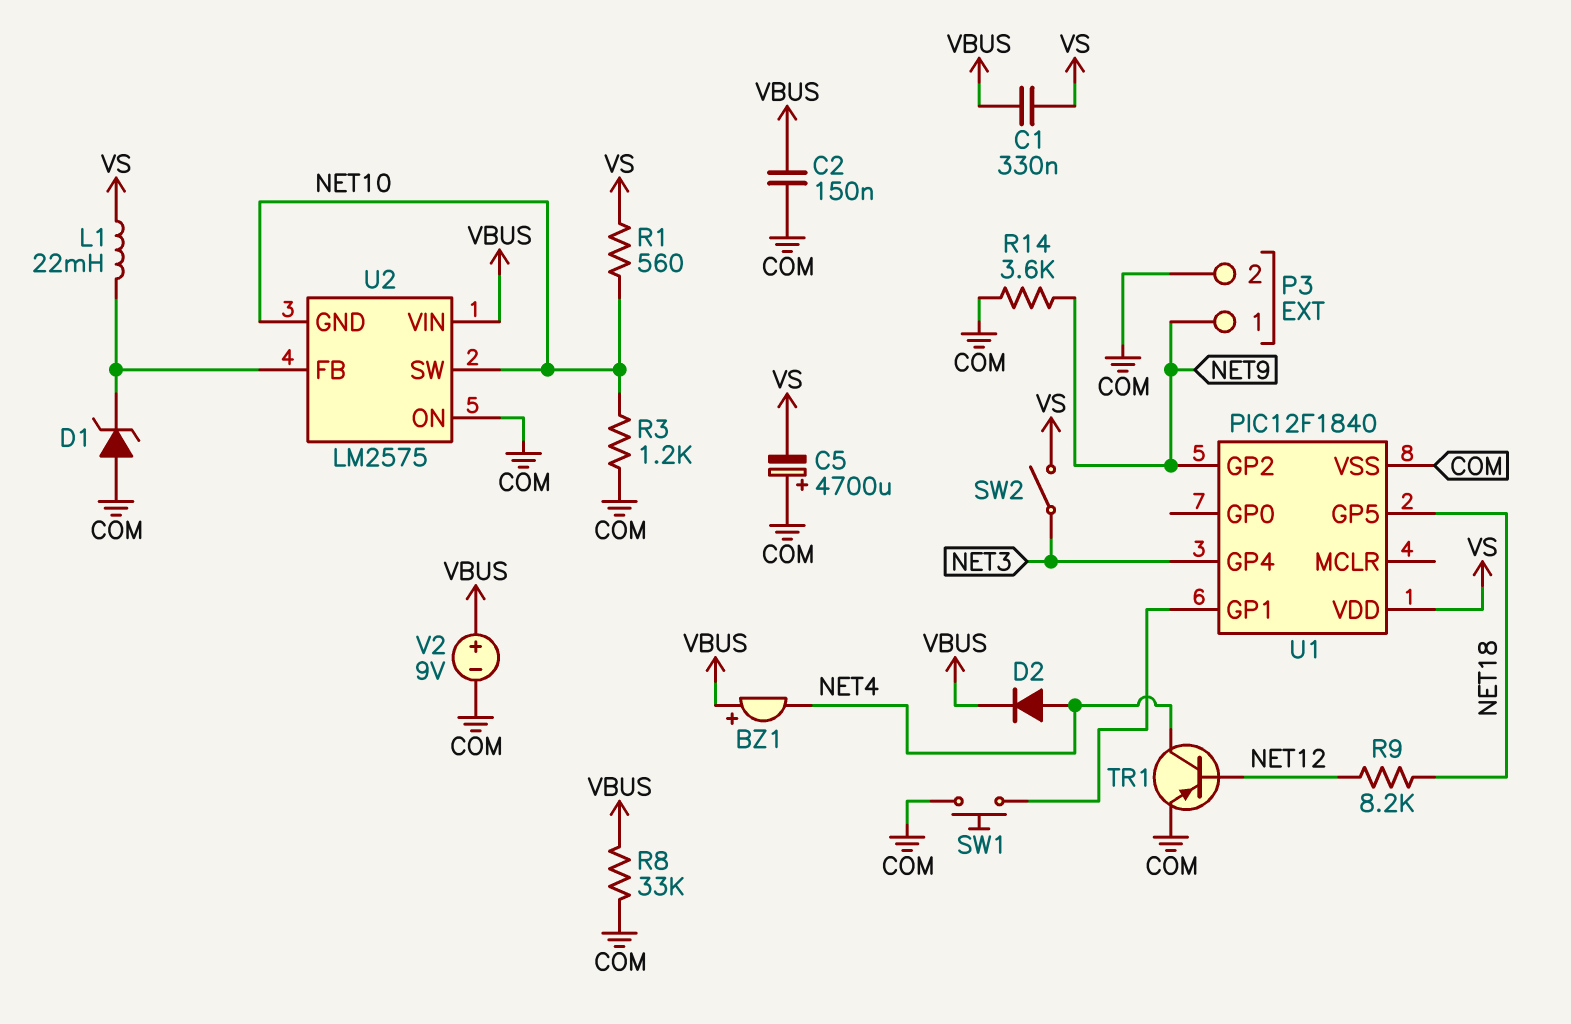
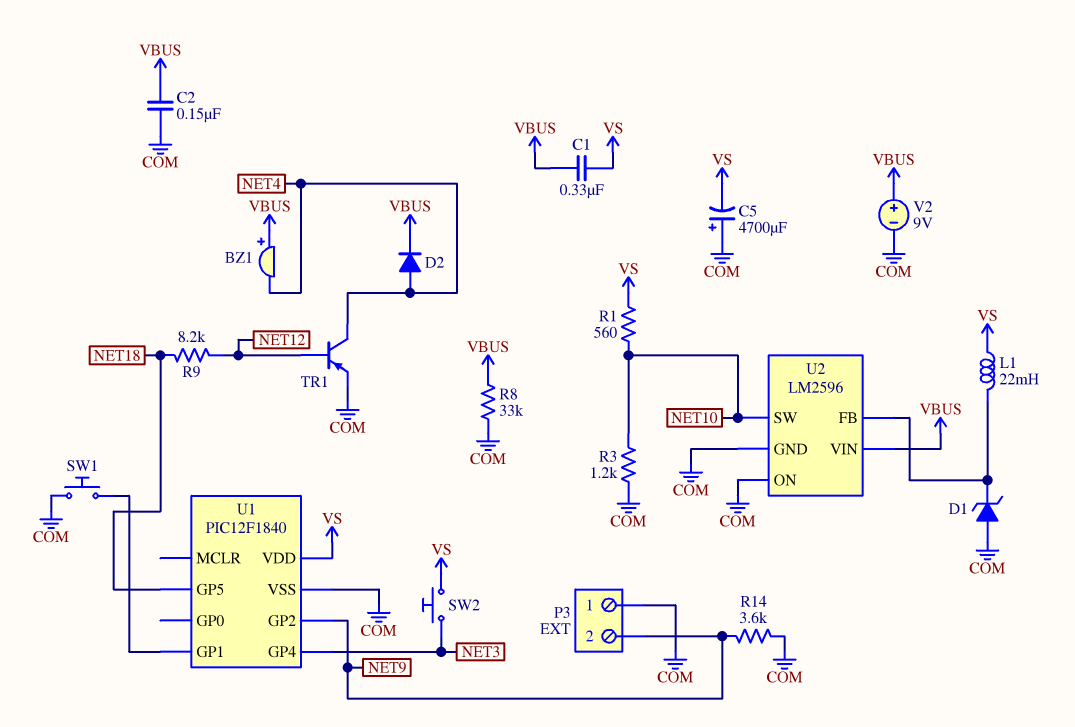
P3 pin 1: NET9 -> COM
P3 pin 2: COM -> NET9
SW2: switch (NET3, VS) -> button (NET3, VS)
U2: LM2575 -> LM2596
U2 pin GND: NET10 -> COM

